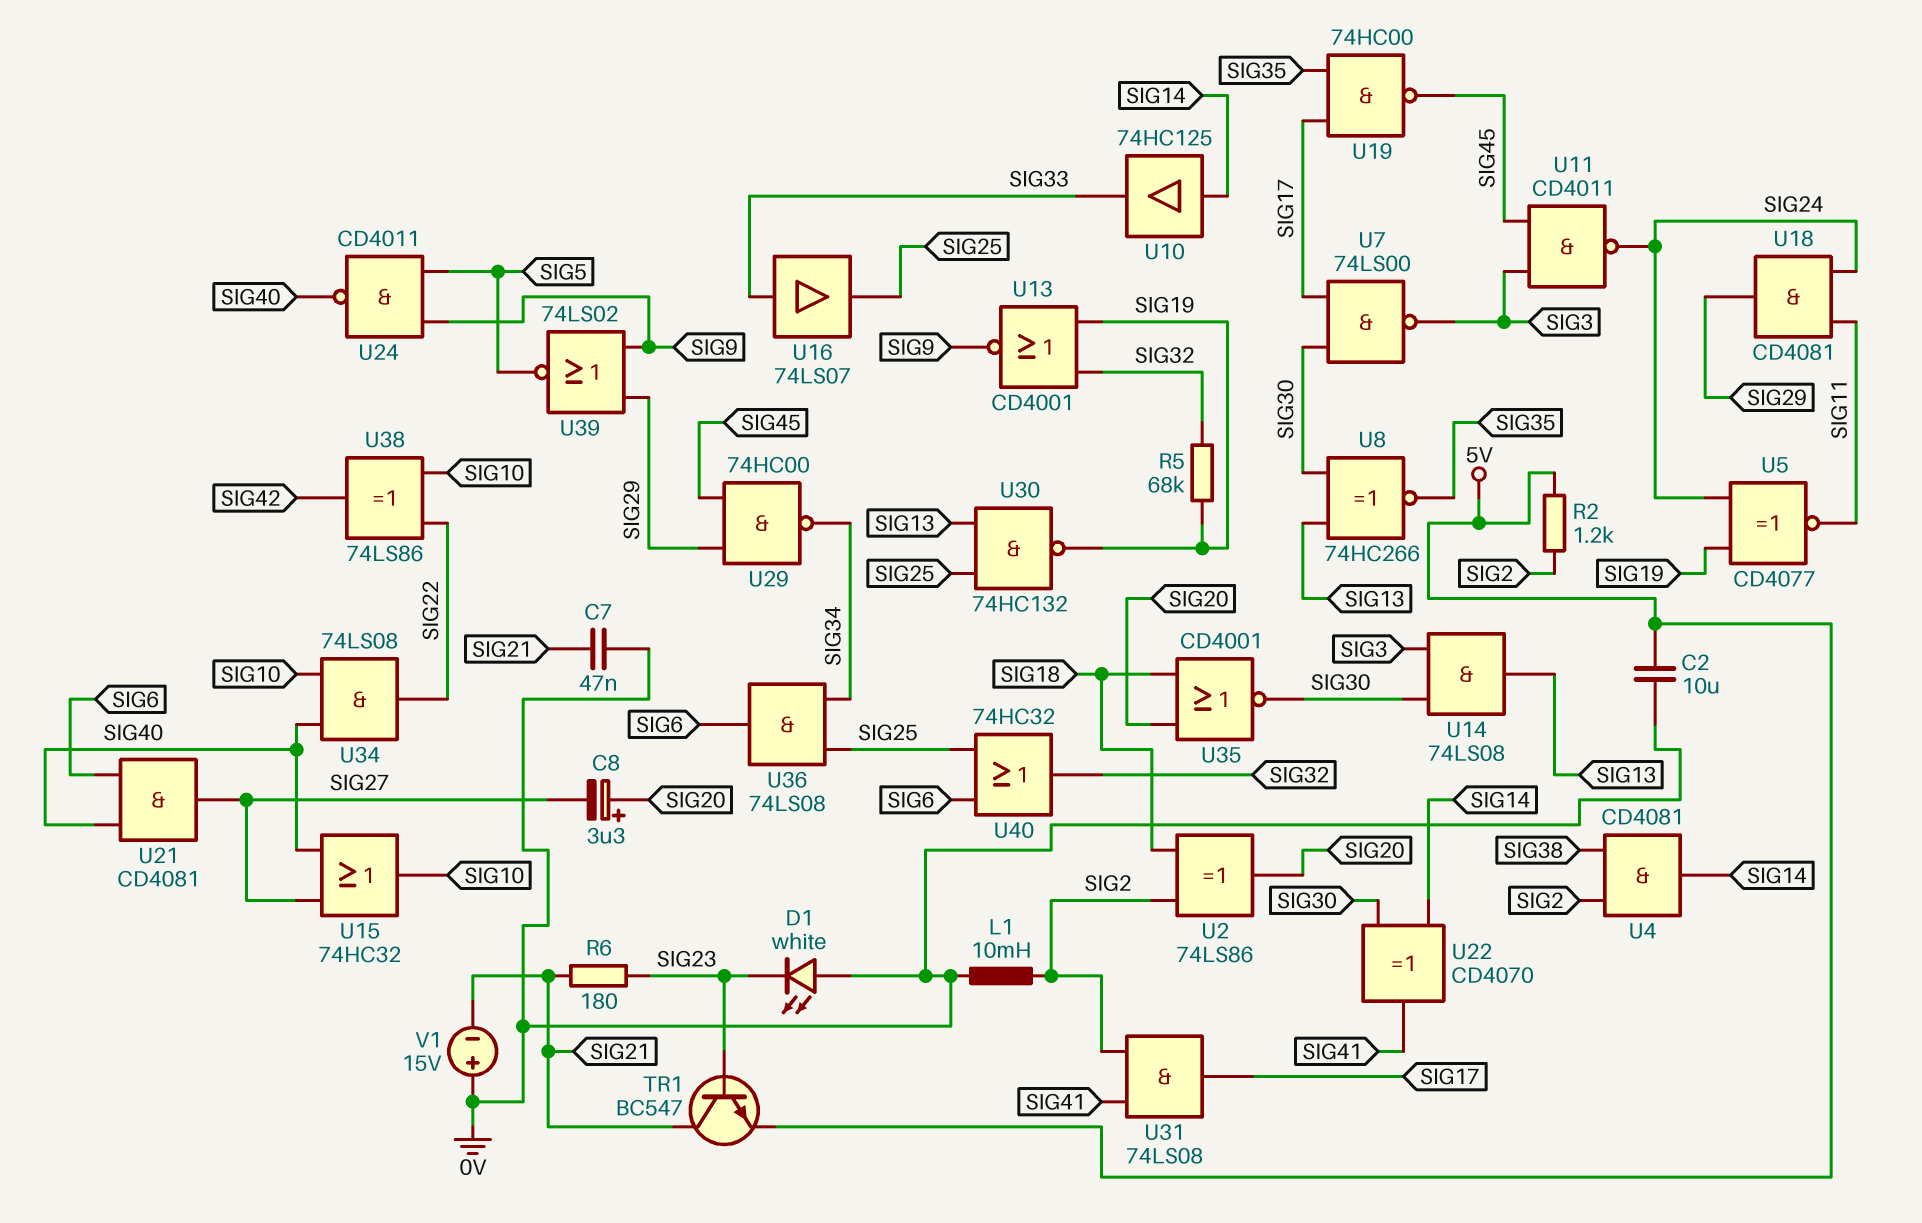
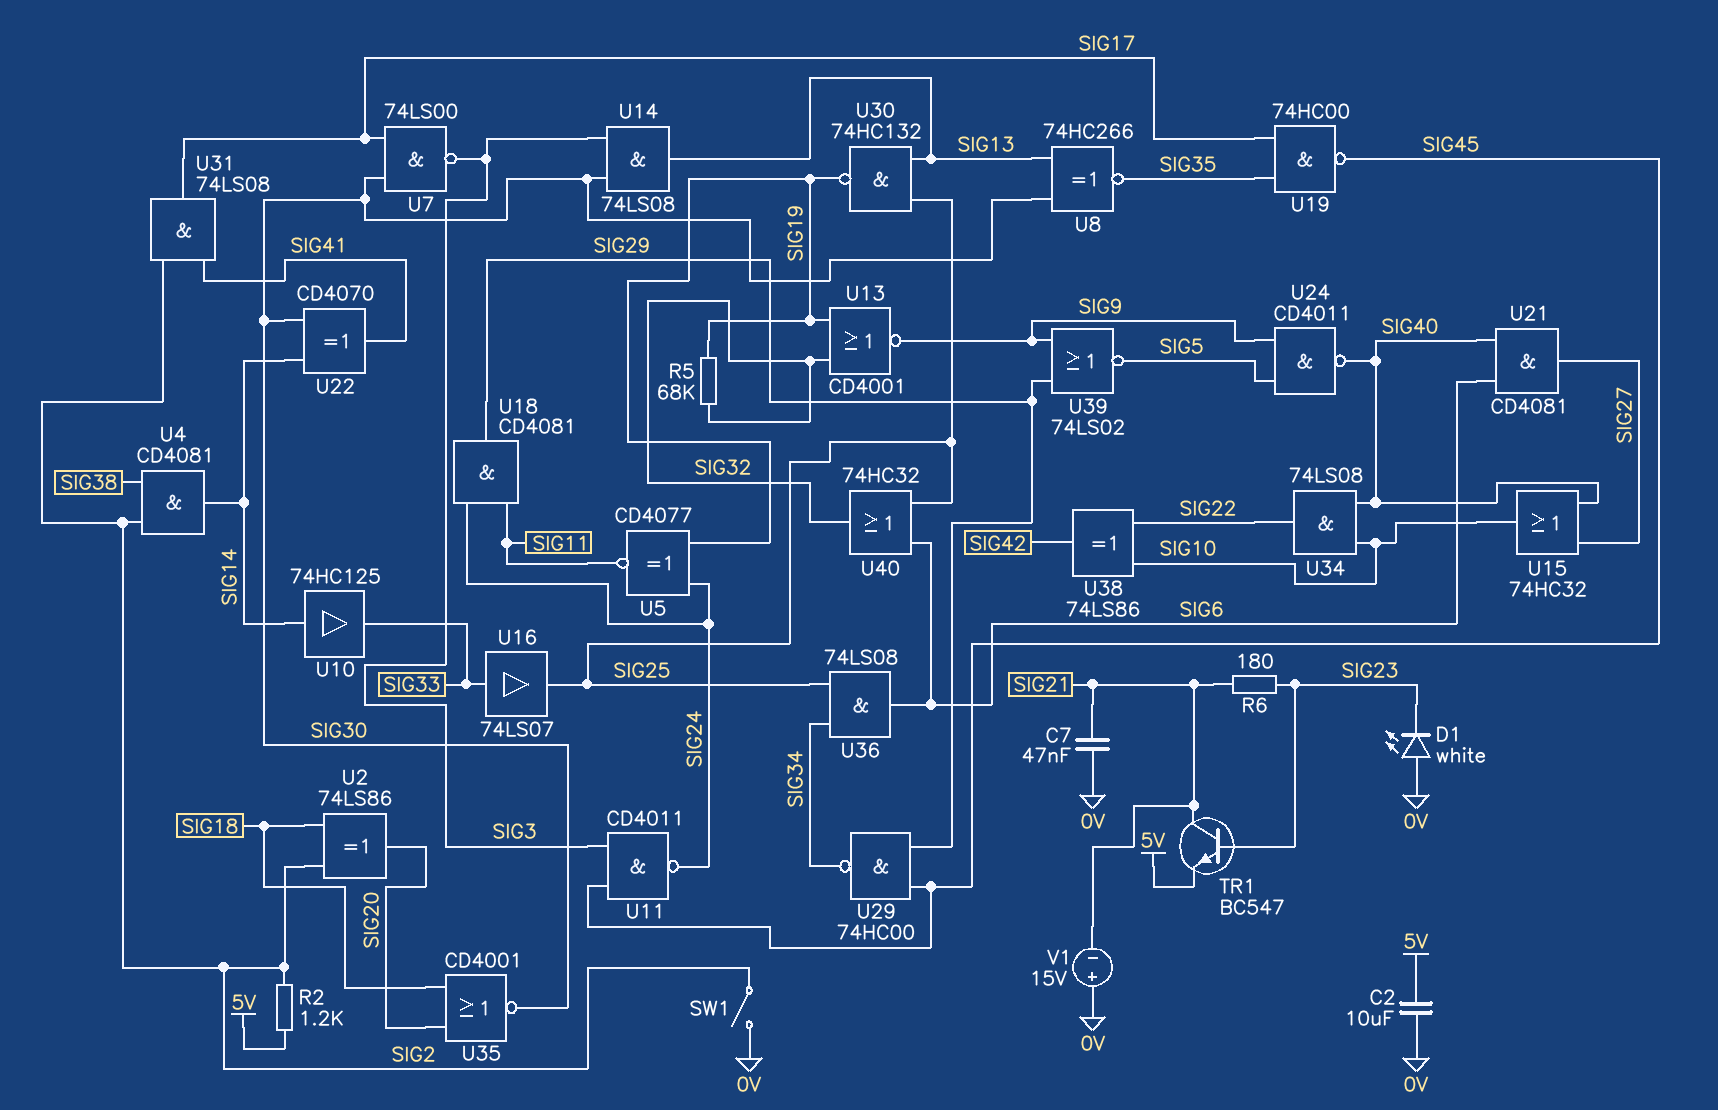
C8: 3.3uF (plus SIG20, minus SIG27) -> none
L1: 10mH (0V, SIG2) -> none
SW1: none -> switch (0V, SIG2)

